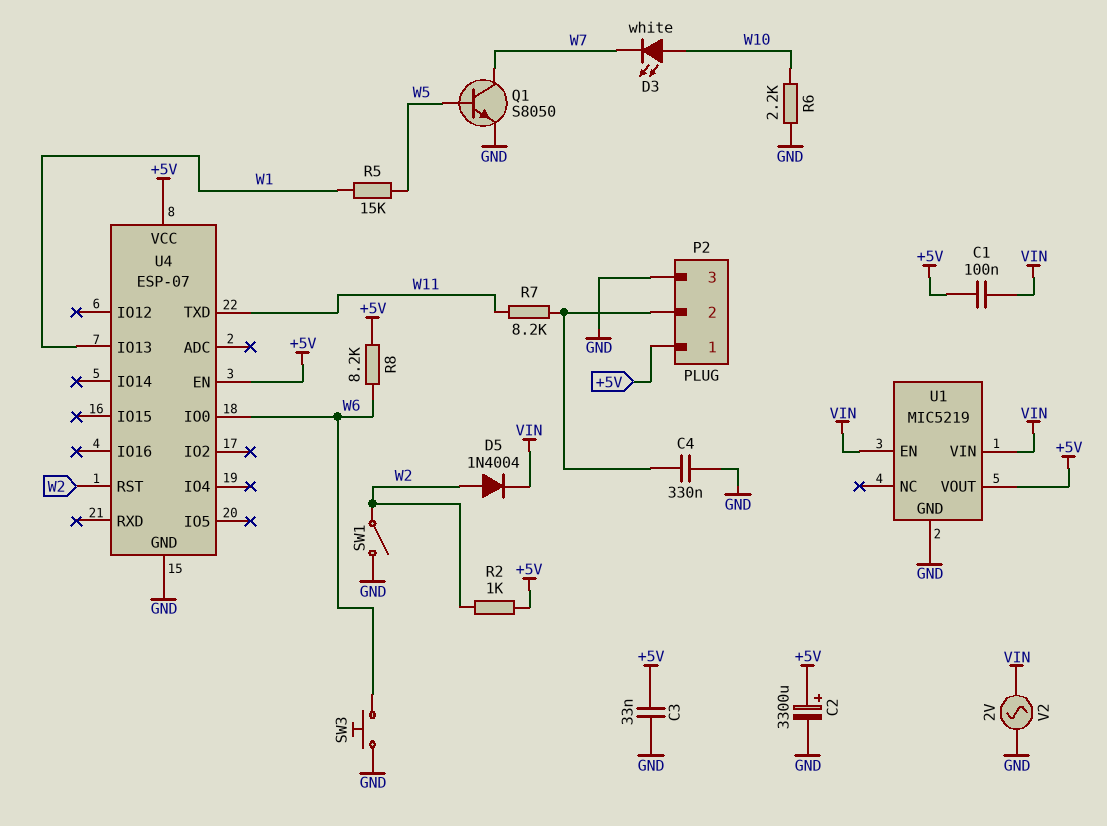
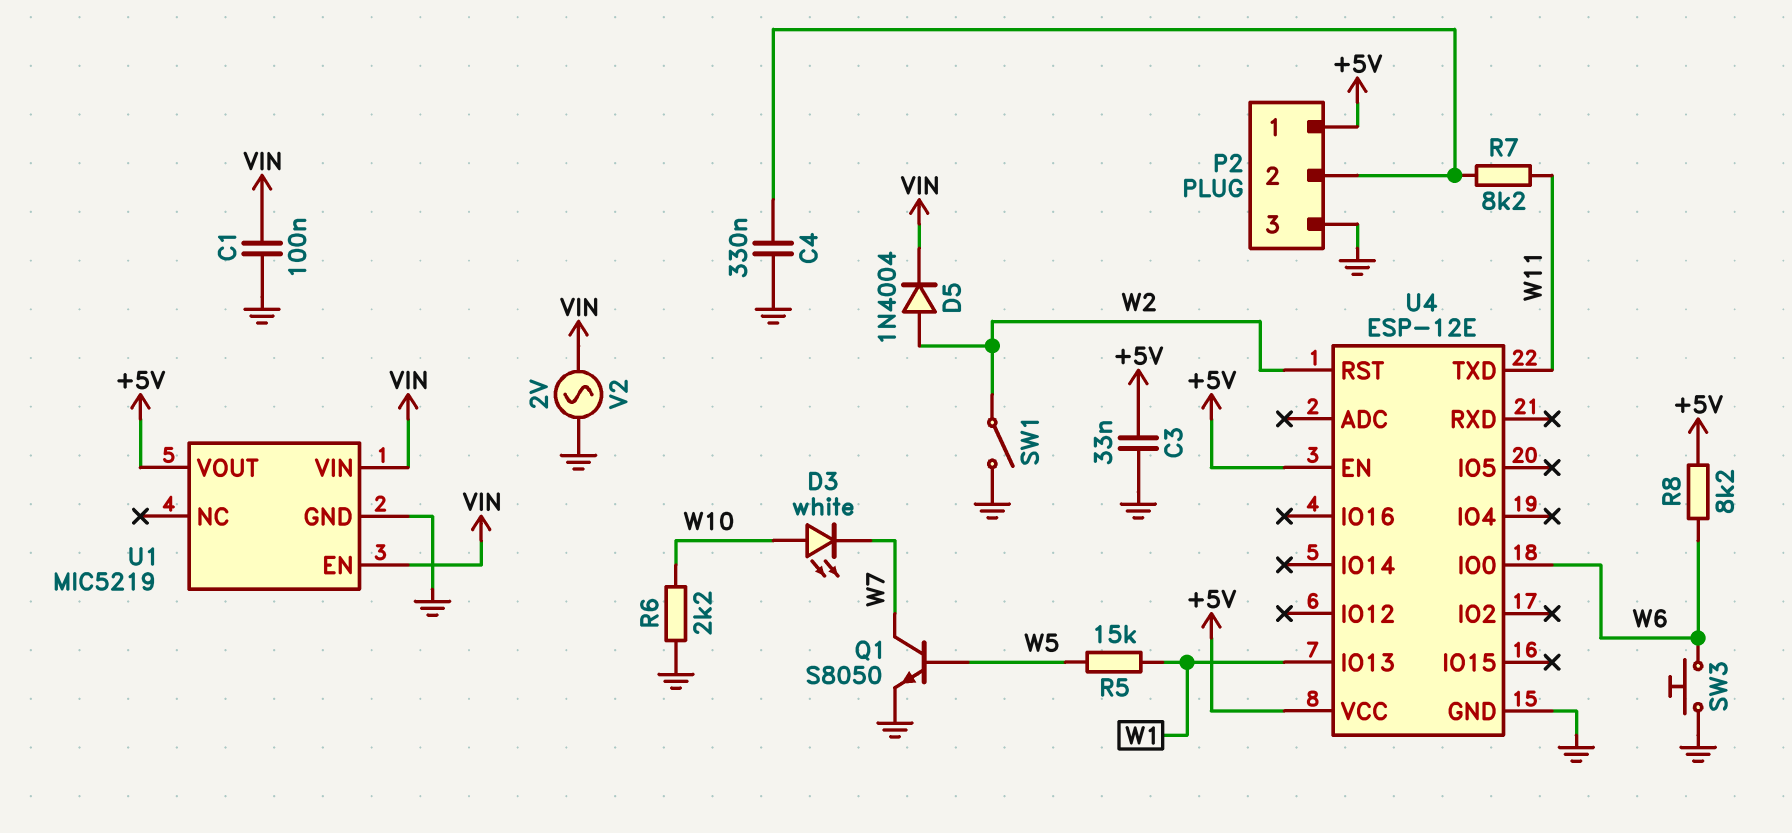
C1: 100nF (+5V, VIN) -> 100nF (GND, VIN)
C2: 3300uF (plus +5V, minus GND) -> none
R2: 1k (+5V, W2) -> none
U4: ESP-07 -> ESP-12E

